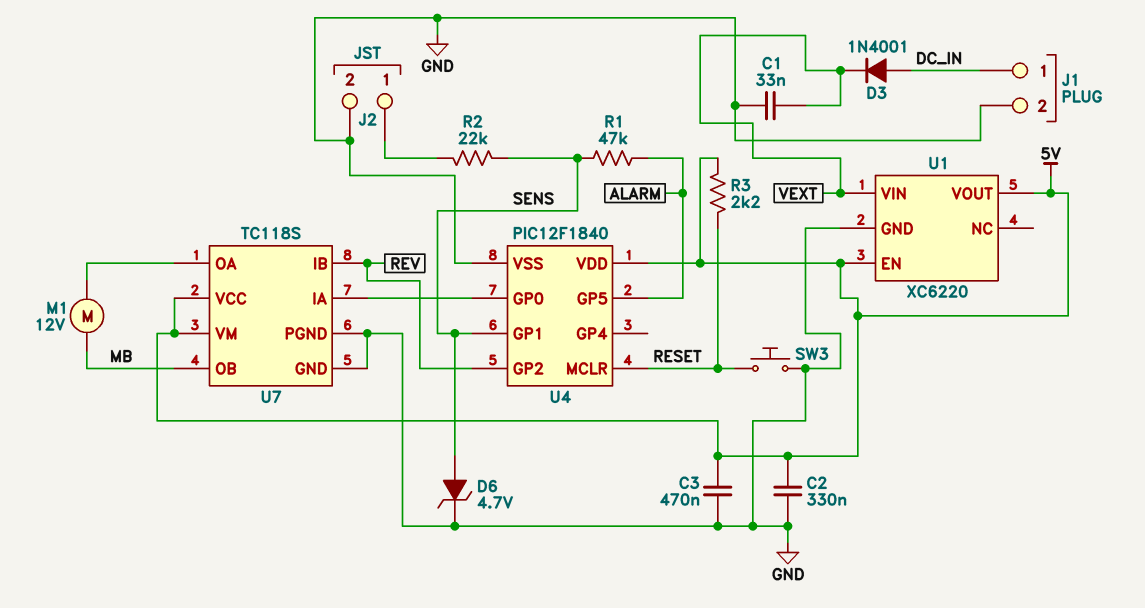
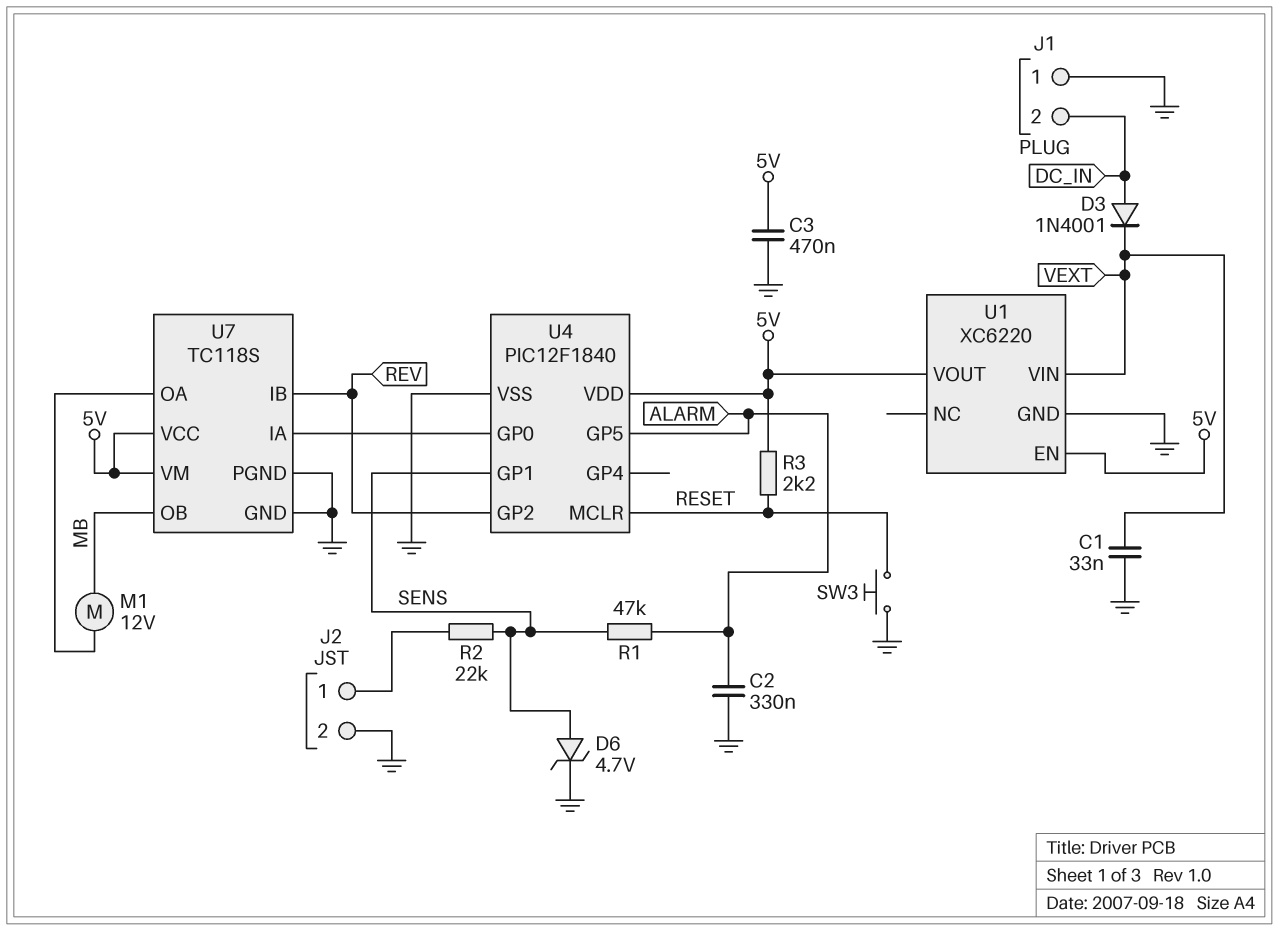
C2: 330nF (5V, GND) -> 330nF (ALARM, GND)
J1 pin 1: DC_IN -> GND
J1 pin 2: GND -> DC_IN

